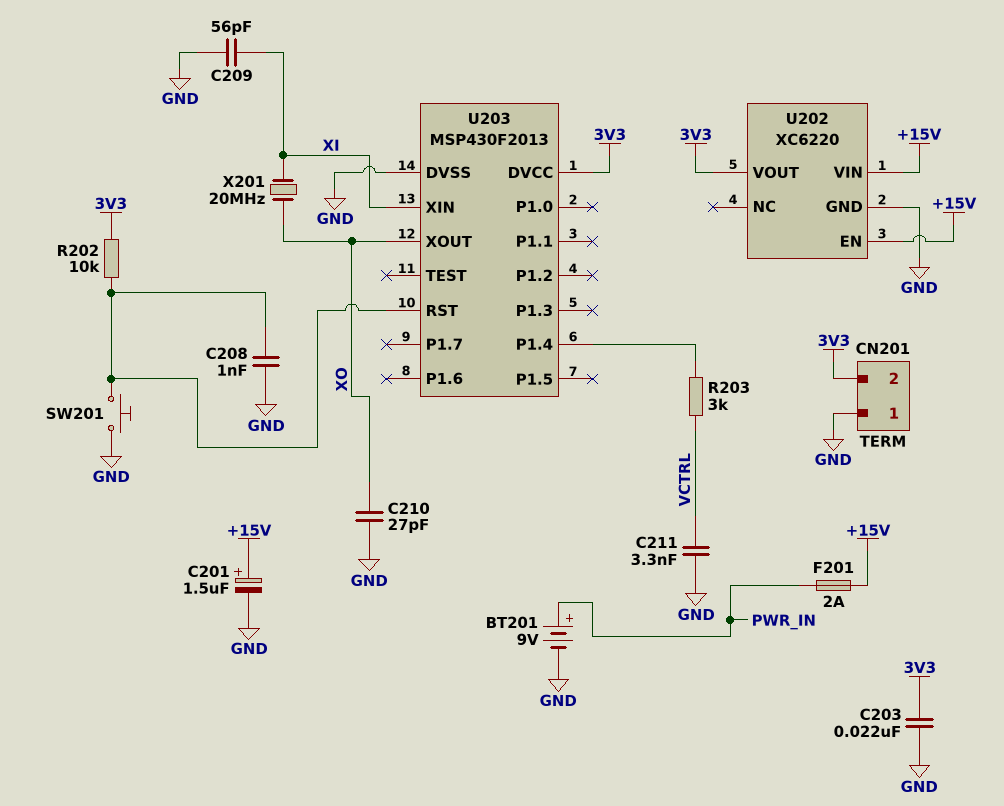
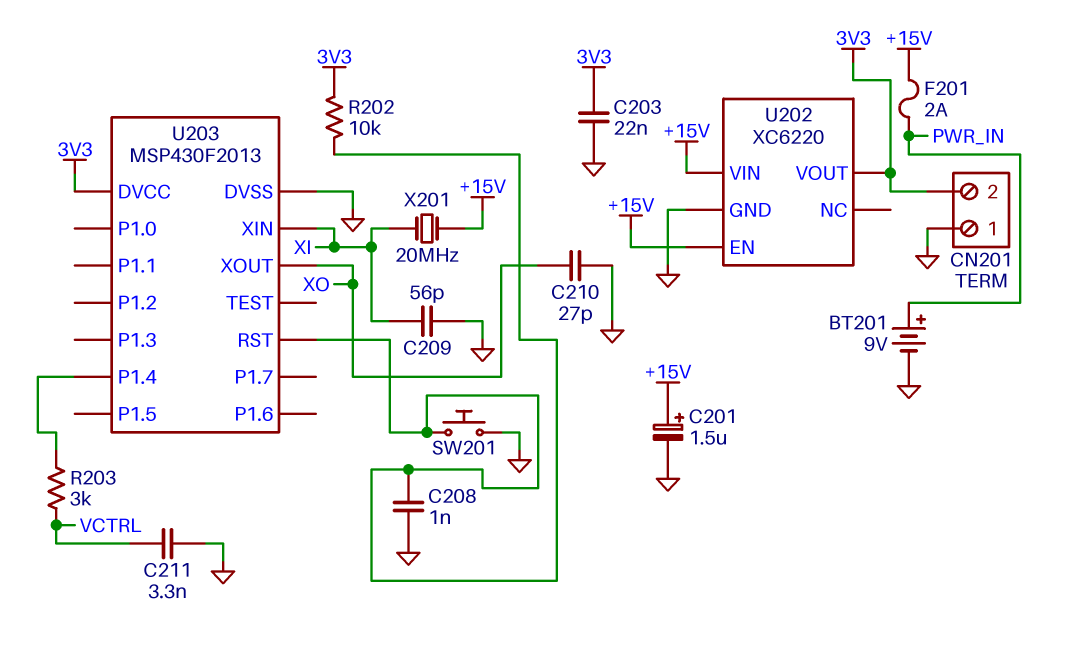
X201: 20MHz (XI, XO) -> 20MHz (+15V, XI)

